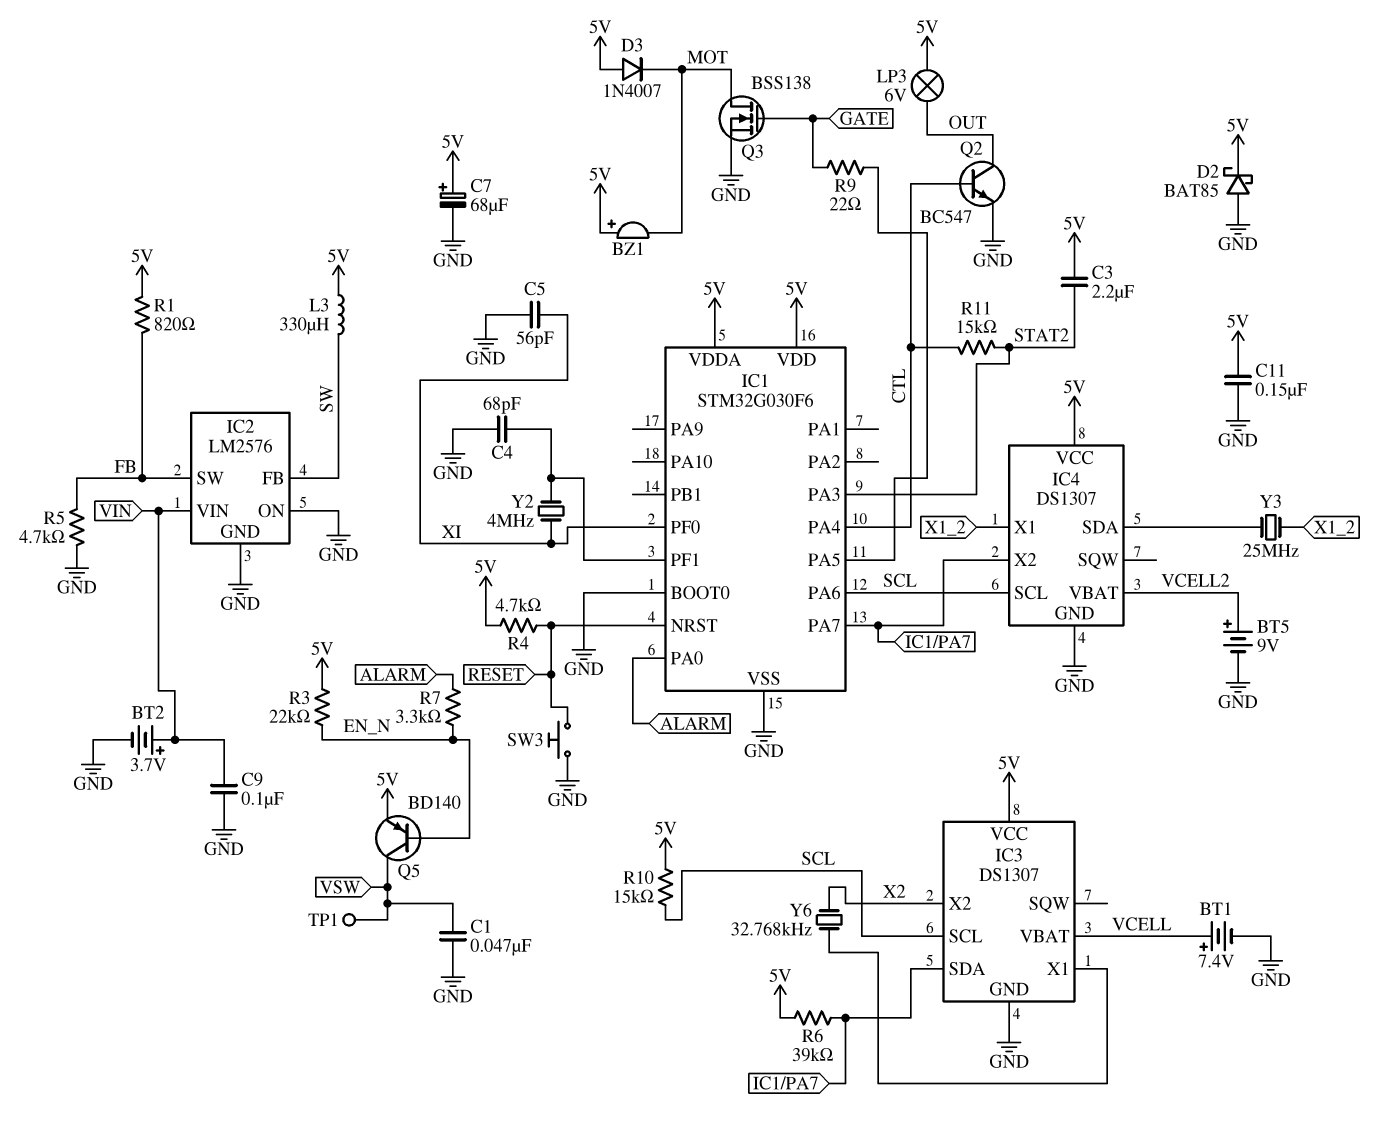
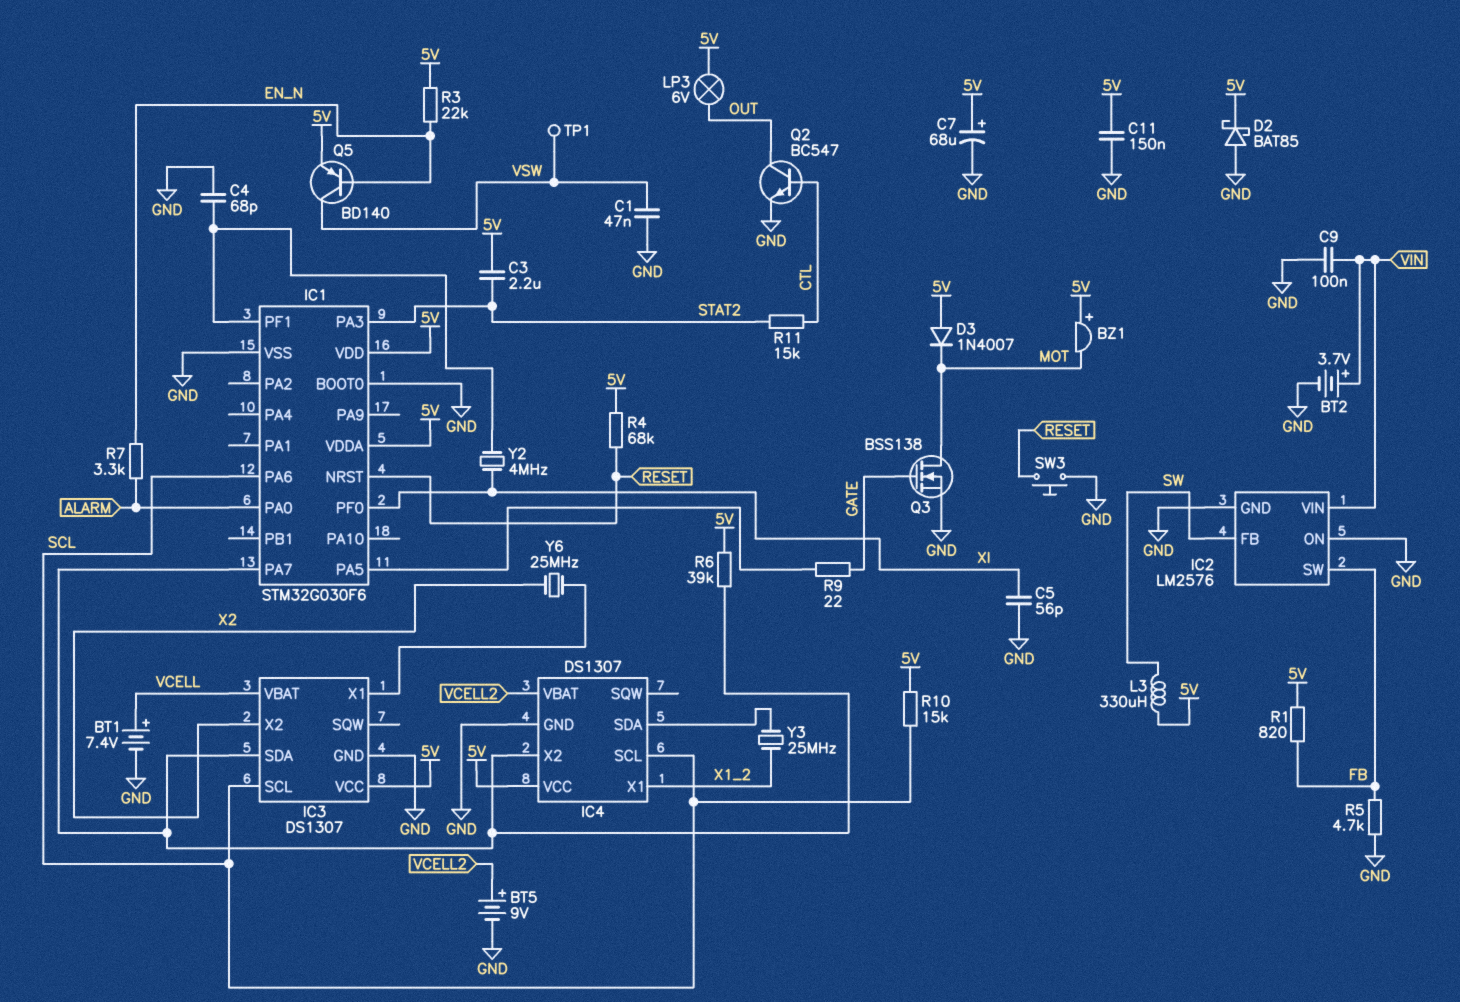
IC1 pin PA4: CTL -> none
R4: 4.7k (5V, RESET) -> 68k (5V, RESET)
Y6: 32.768kHz (IC3/X1, X2) -> 25MHz (IC3/X1, X2)

